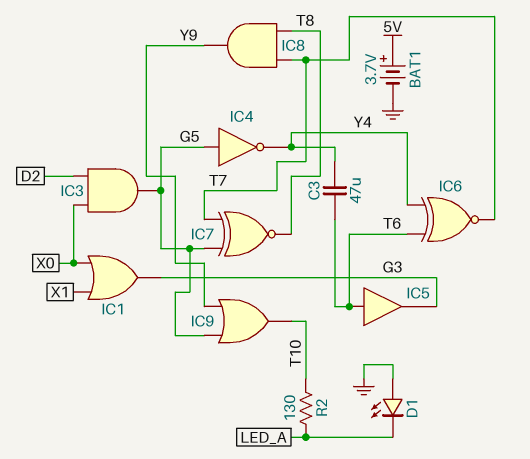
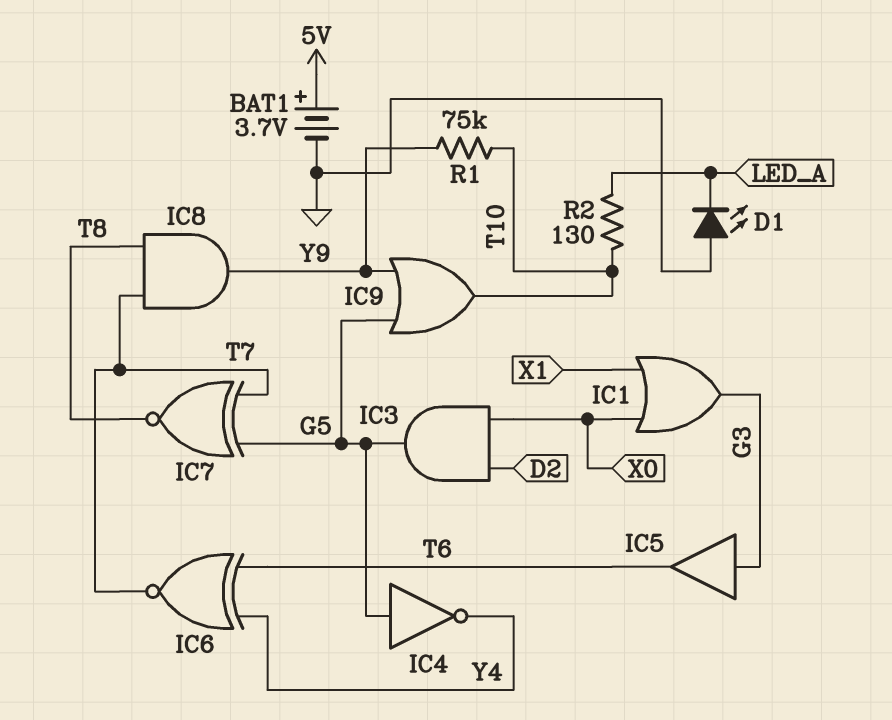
C3: 47uF (T6, Y4) -> none
IC5: buffer (in T6, out G3) -> buffer (in G3, out T6)
R1: none -> 75k (T10, Y9)

